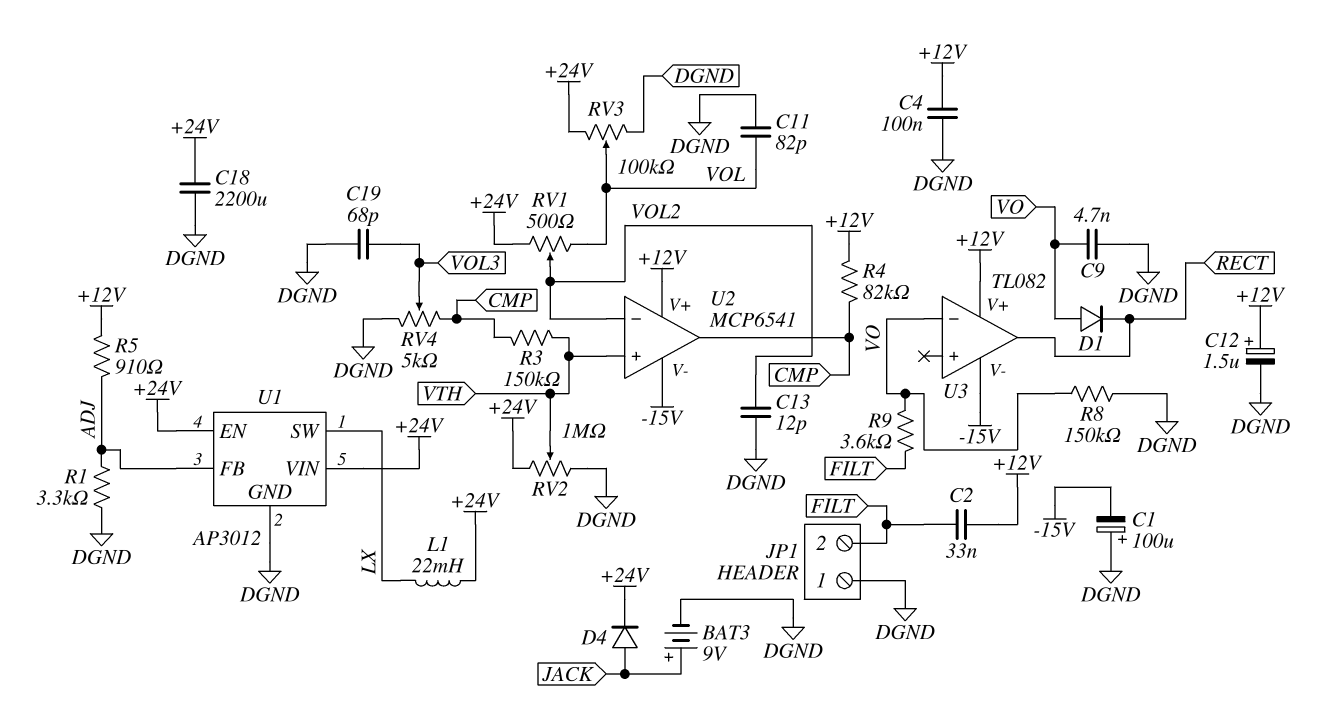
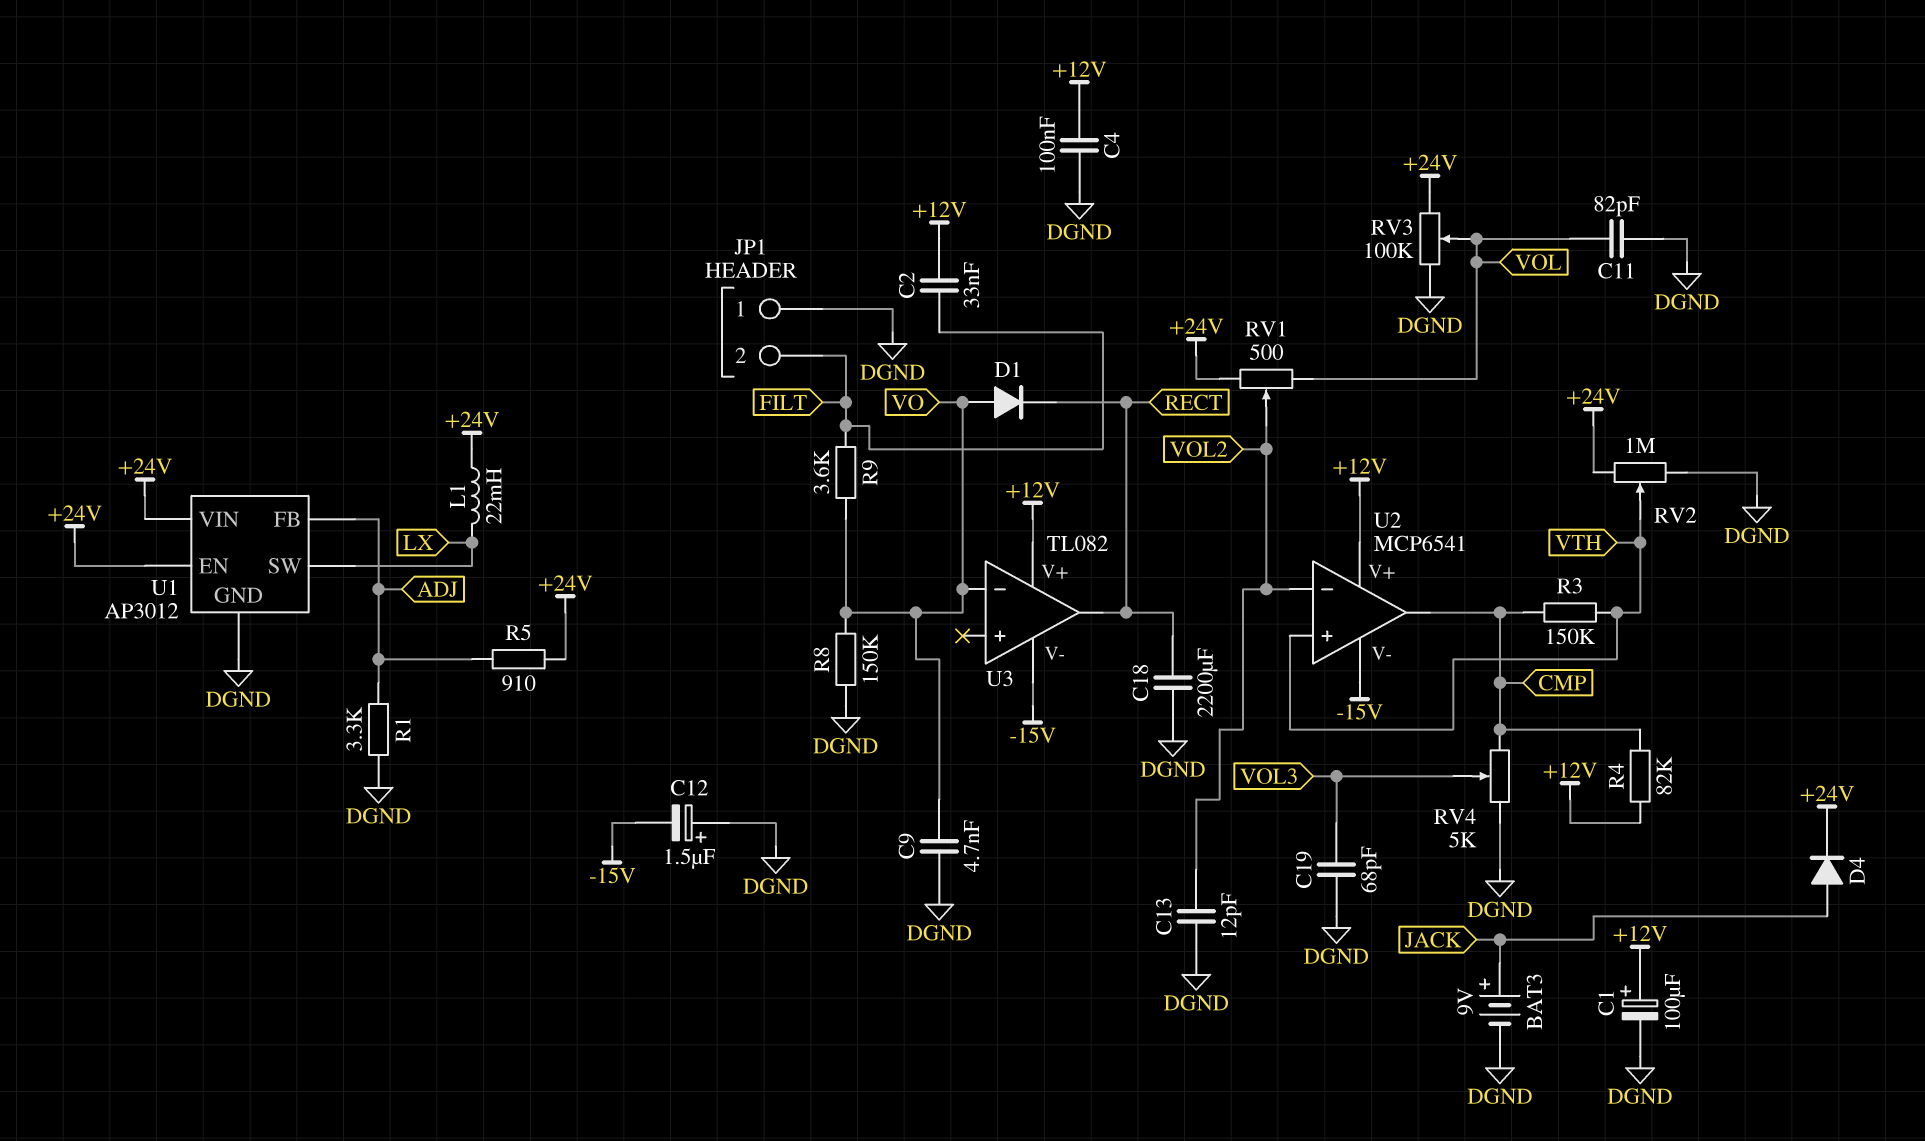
C1: 100uF (plus DGND, minus -15V) -> 100uF (plus +12V, minus DGND)
C12: 1.5uF (plus +12V, minus DGND) -> 1.5uF (plus DGND, minus -15V)
C18: 2200uF (+24V, DGND) -> 2200uF (DGND, RECT)
R5: 910 (+12V, ADJ) -> 910 (+24V, ADJ)

